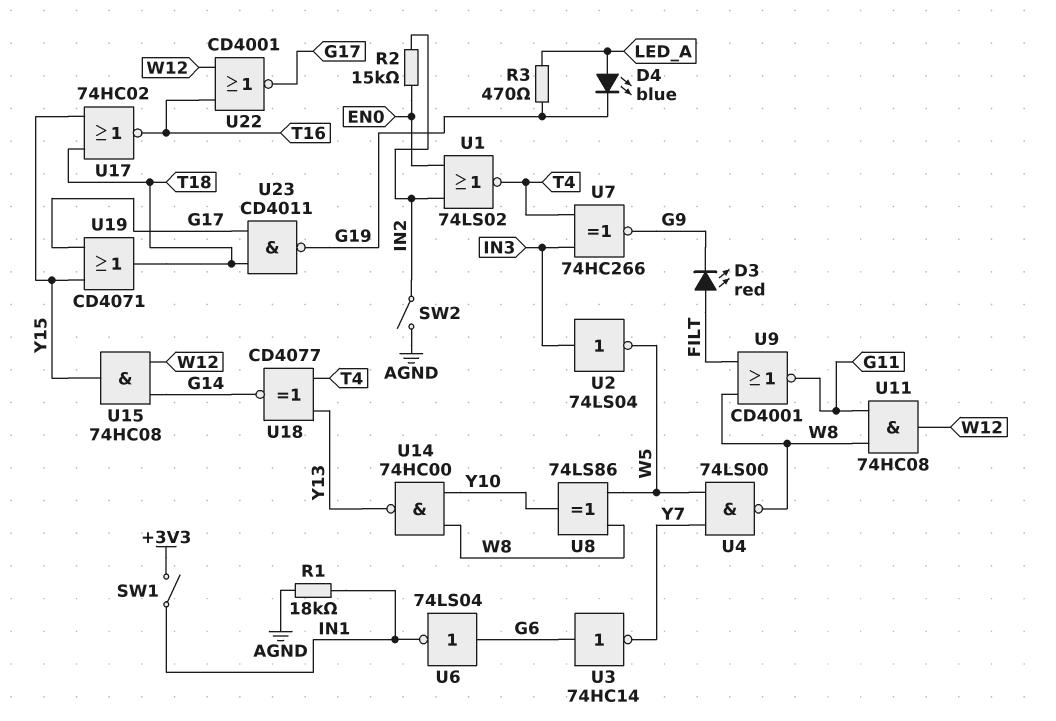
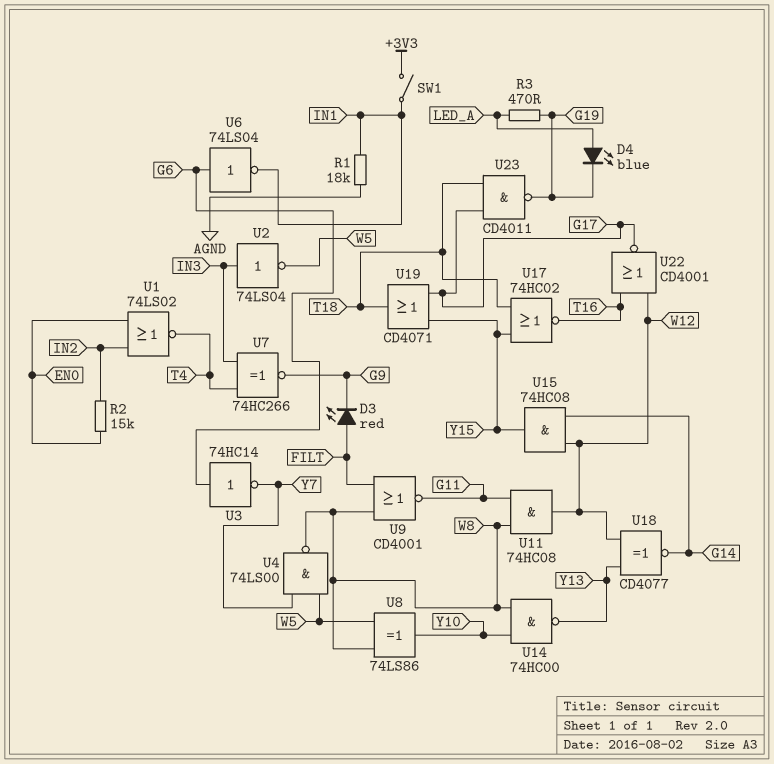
SW2: switch (AGND, IN2) -> none
U18: XNOR CD4077 (in T4, in Y13, out G14) -> XNOR CD4077 (in W12, in Y13, out G14)

